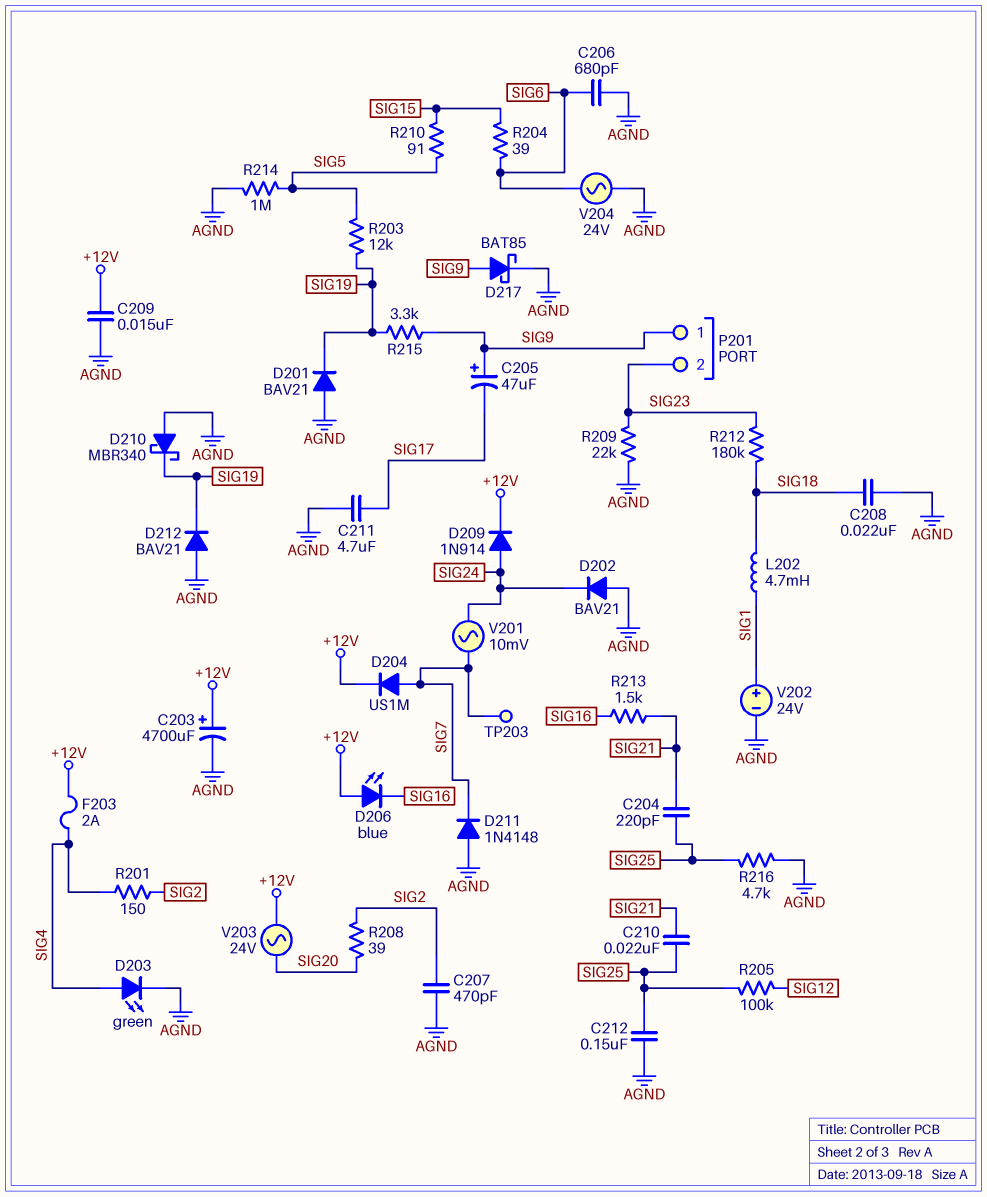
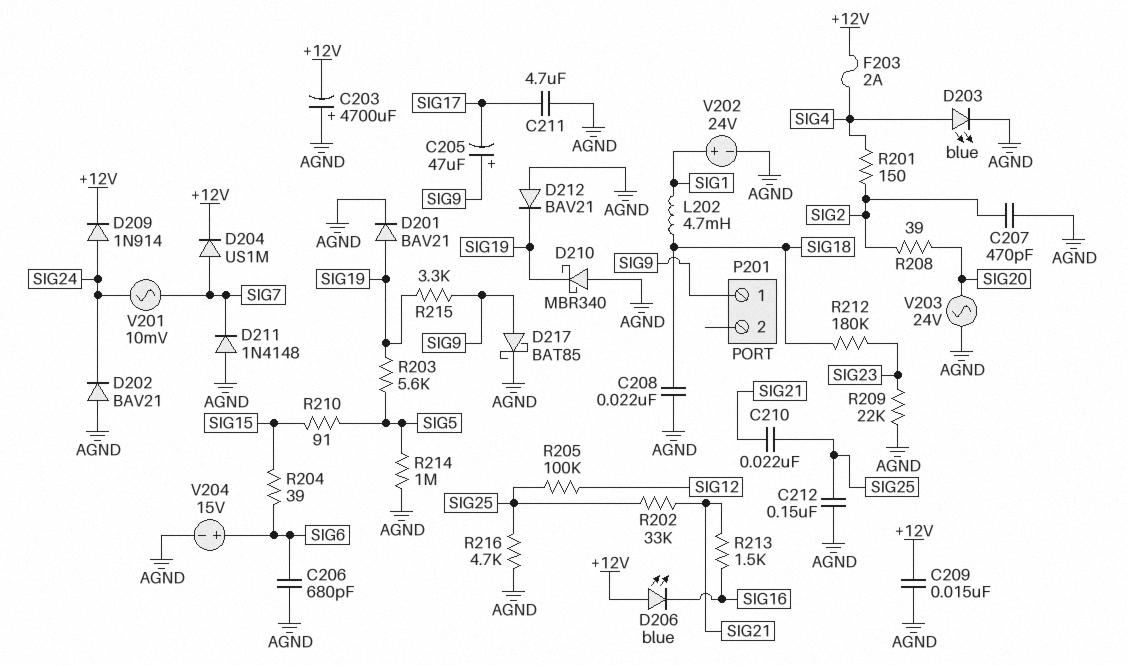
C203: 4700uF (plus +12V, minus AGND) -> 4700uF (plus AGND, minus +12V)
C204: 220pF (SIG21, SIG25) -> none
D201: diode BAV21 (A AGND, K SIG19) -> diode BAV21 (A SIG19, K AGND)
D203: LED green (A SIG4, K AGND) -> LED blue (A SIG4, K AGND)
P201 pin 2: SIG23 -> none
R202: none -> 33k (SIG21, SIG25)
R203: 12k (SIG5, SIG19) -> 5.6k (SIG5, SIG19)
TP203: test point (SIG7) -> none
V203: AC 24V (+12V, SIG20) -> AC 24V (AGND, SIG20)
V204: AC 24V (AGND, SIG6) -> 15V (plus SIG6, minus AGND)

